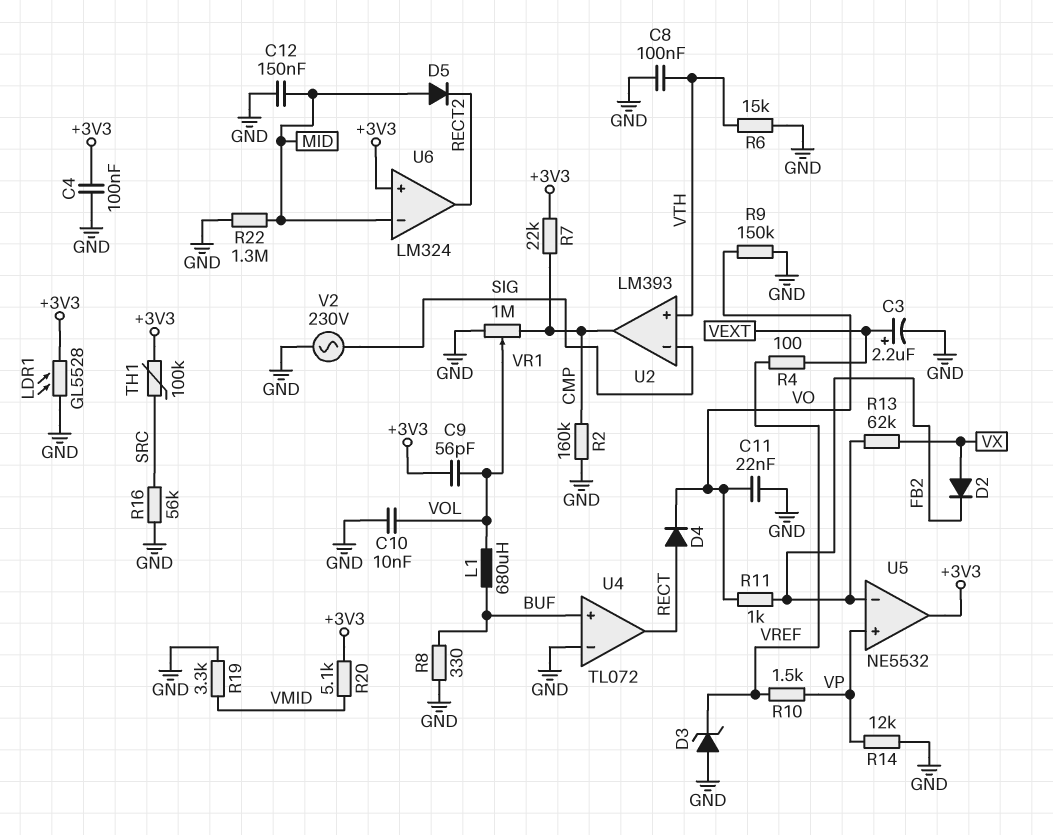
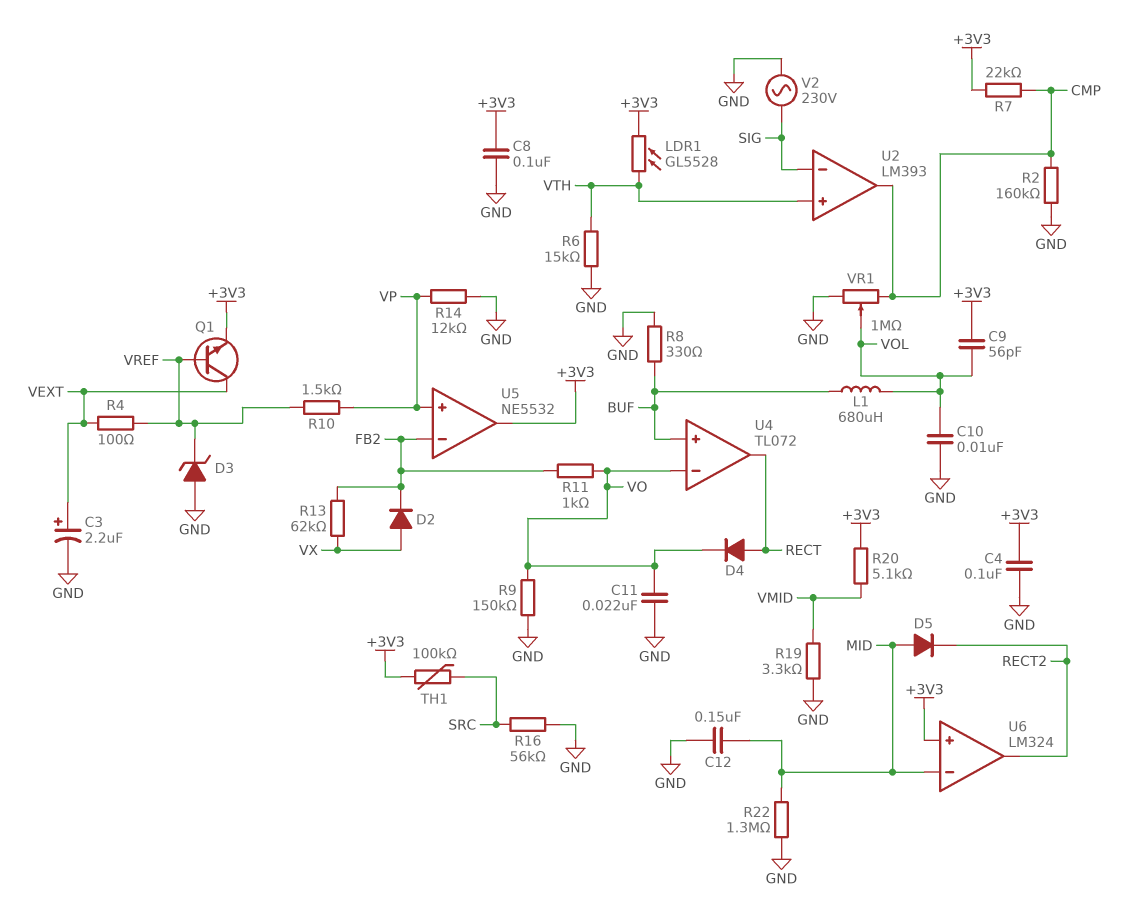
C8: 100nF (GND, VTH) -> 100nF (+3V3, GND)
LDR1: GL5528 (+3V3, GND) -> GL5528 (+3V3, VTH)
Q1: none -> NPN (B VREF, C VEXT, E +3V3)
U4 pin in-: GND -> VO

